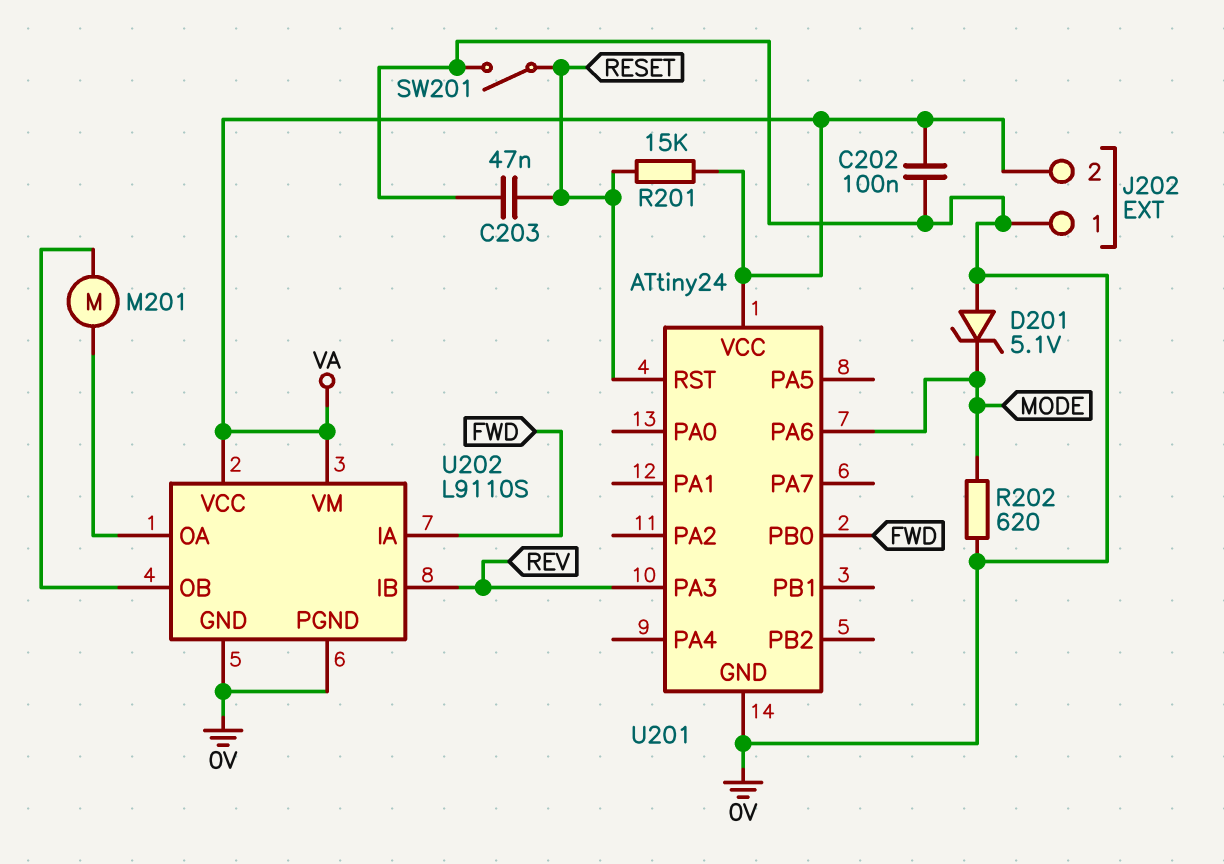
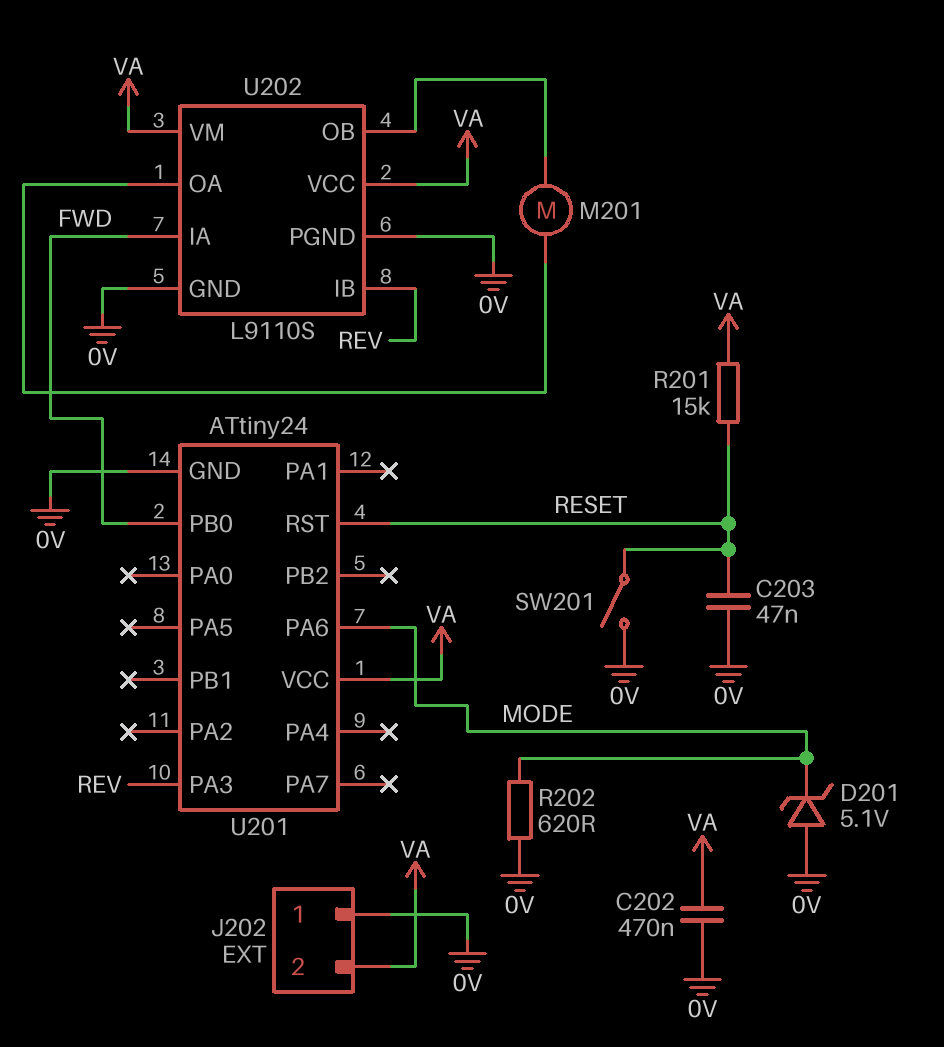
C202: 100nF (0V, VA) -> 470nF (0V, VA)

